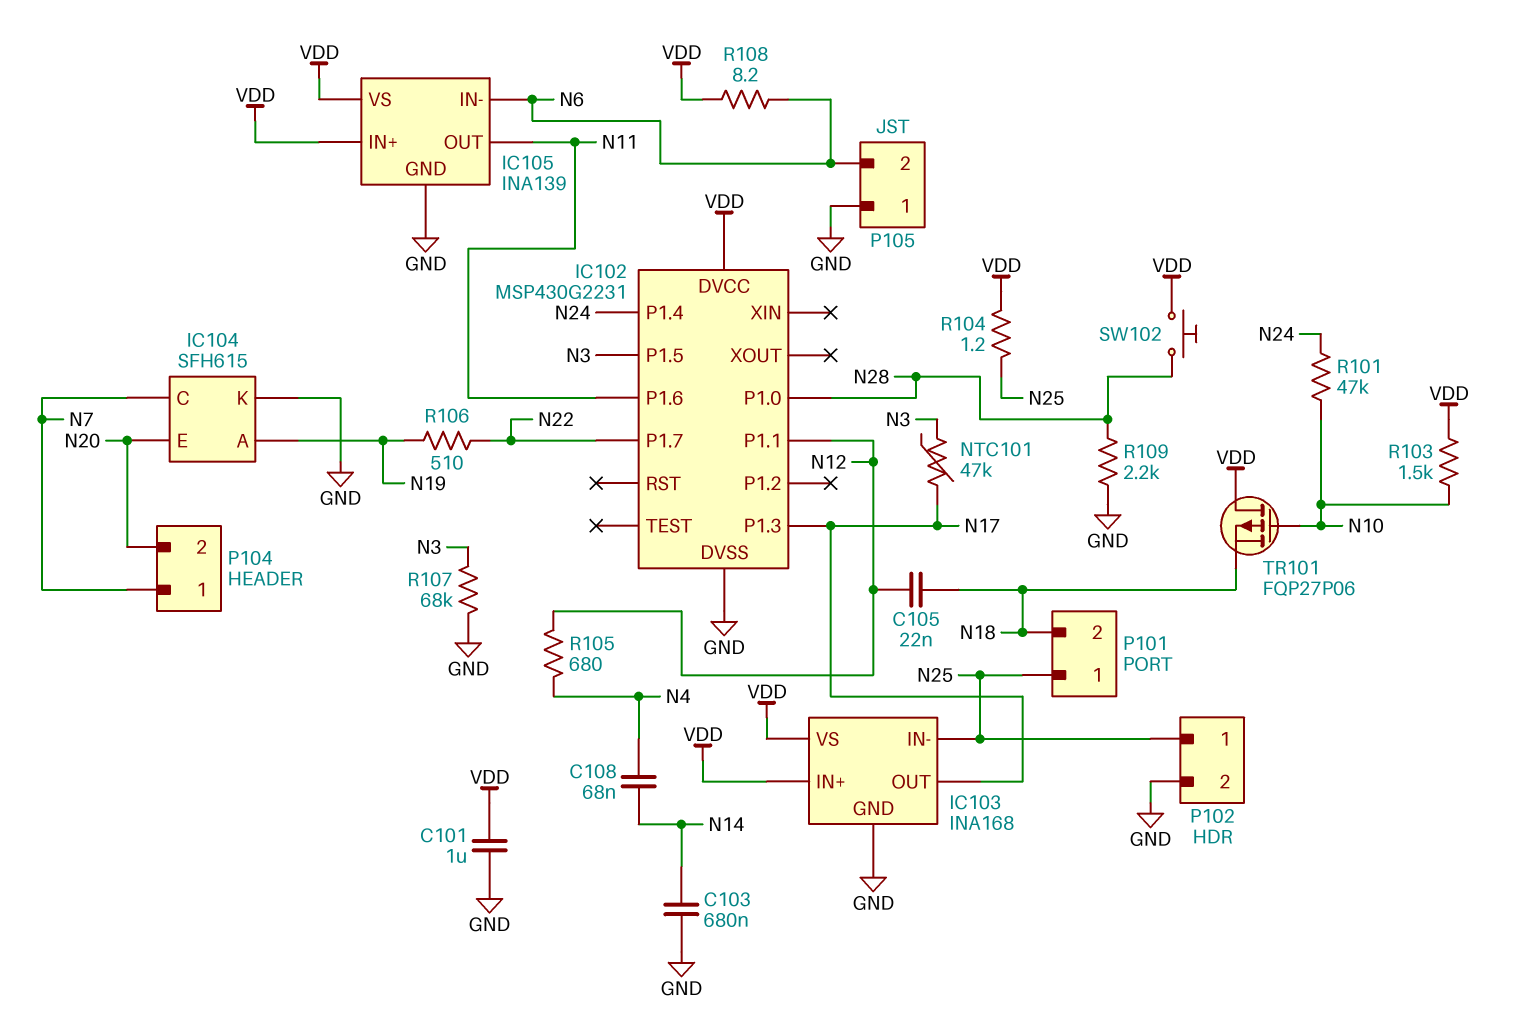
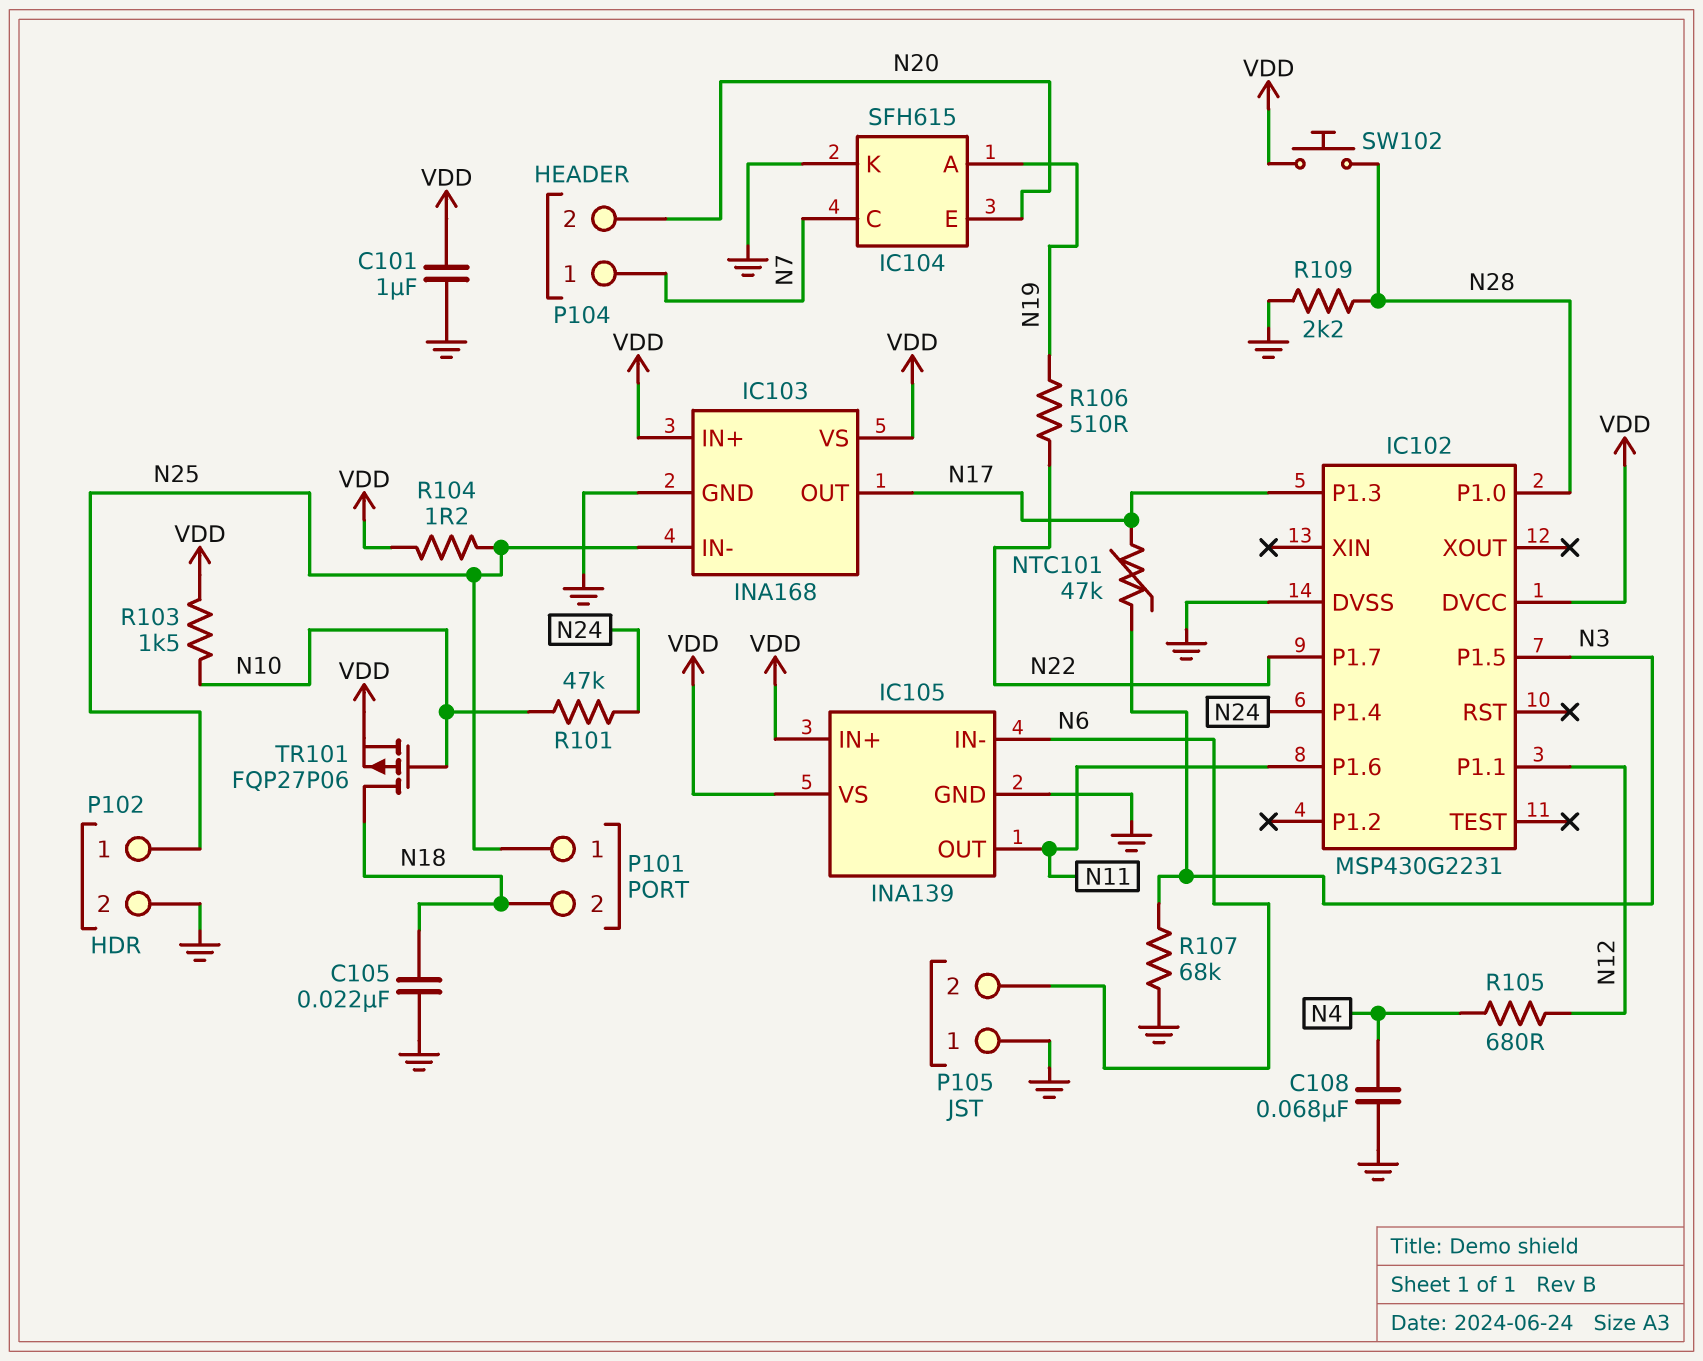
C103: 680nF (GND, N14) -> none
C105: 22nF (N12, N18) -> 22nF (GND, N18)
C108: 68nF (N4, N14) -> 68nF (GND, N4)
R108: 8.2 (N6, VDD) -> none
TR101: PMOS FQP27P06 (G N10, D VDD, S N18) -> PMOS FQP27P06 (G N10, D N18, S VDD)

